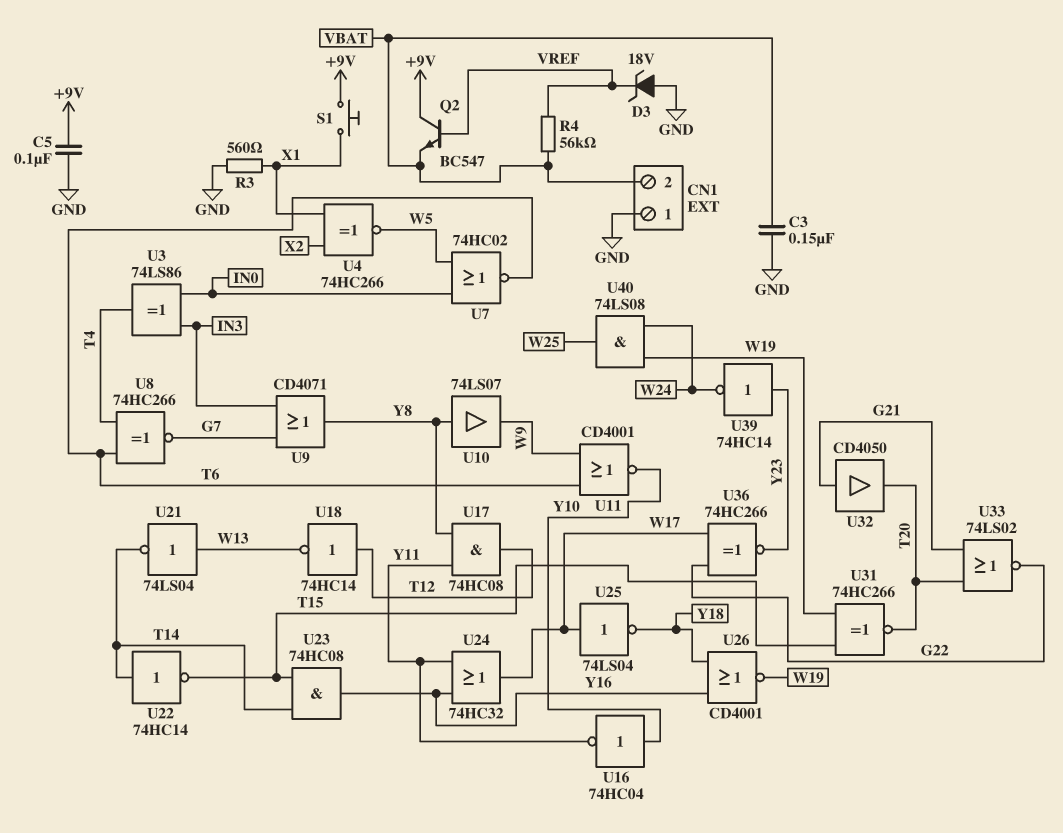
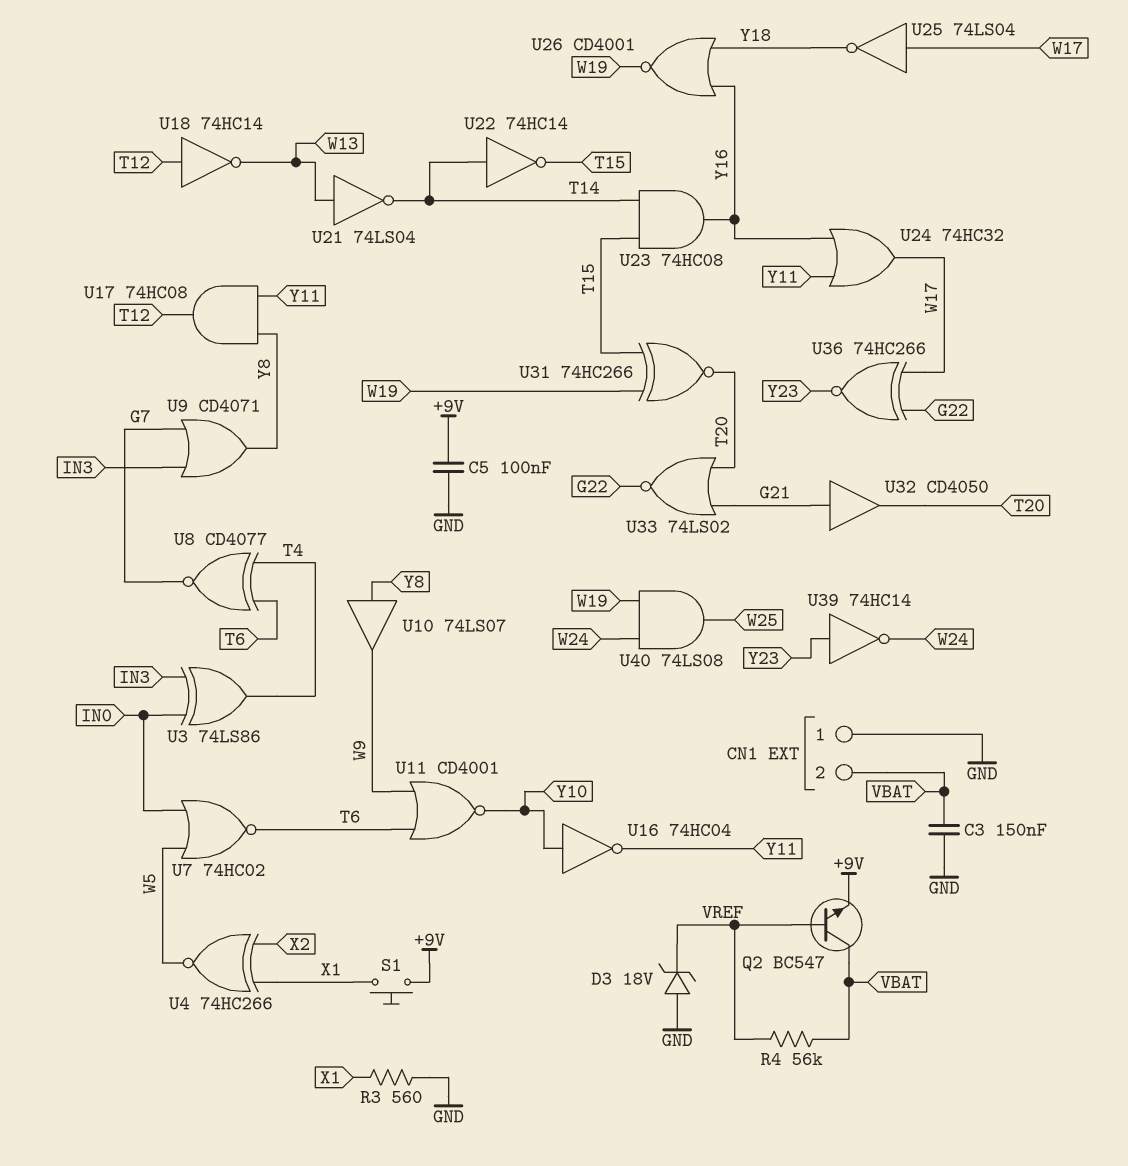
Q2: NPN BC547 (B VREF, C +9V, E VBAT) -> NPN BC547 (B VREF, C VBAT, E +9V)
U8: XNOR 74HC266 (in T4, in T6, out G7) -> XNOR CD4077 (in T4, in T6, out G7)

